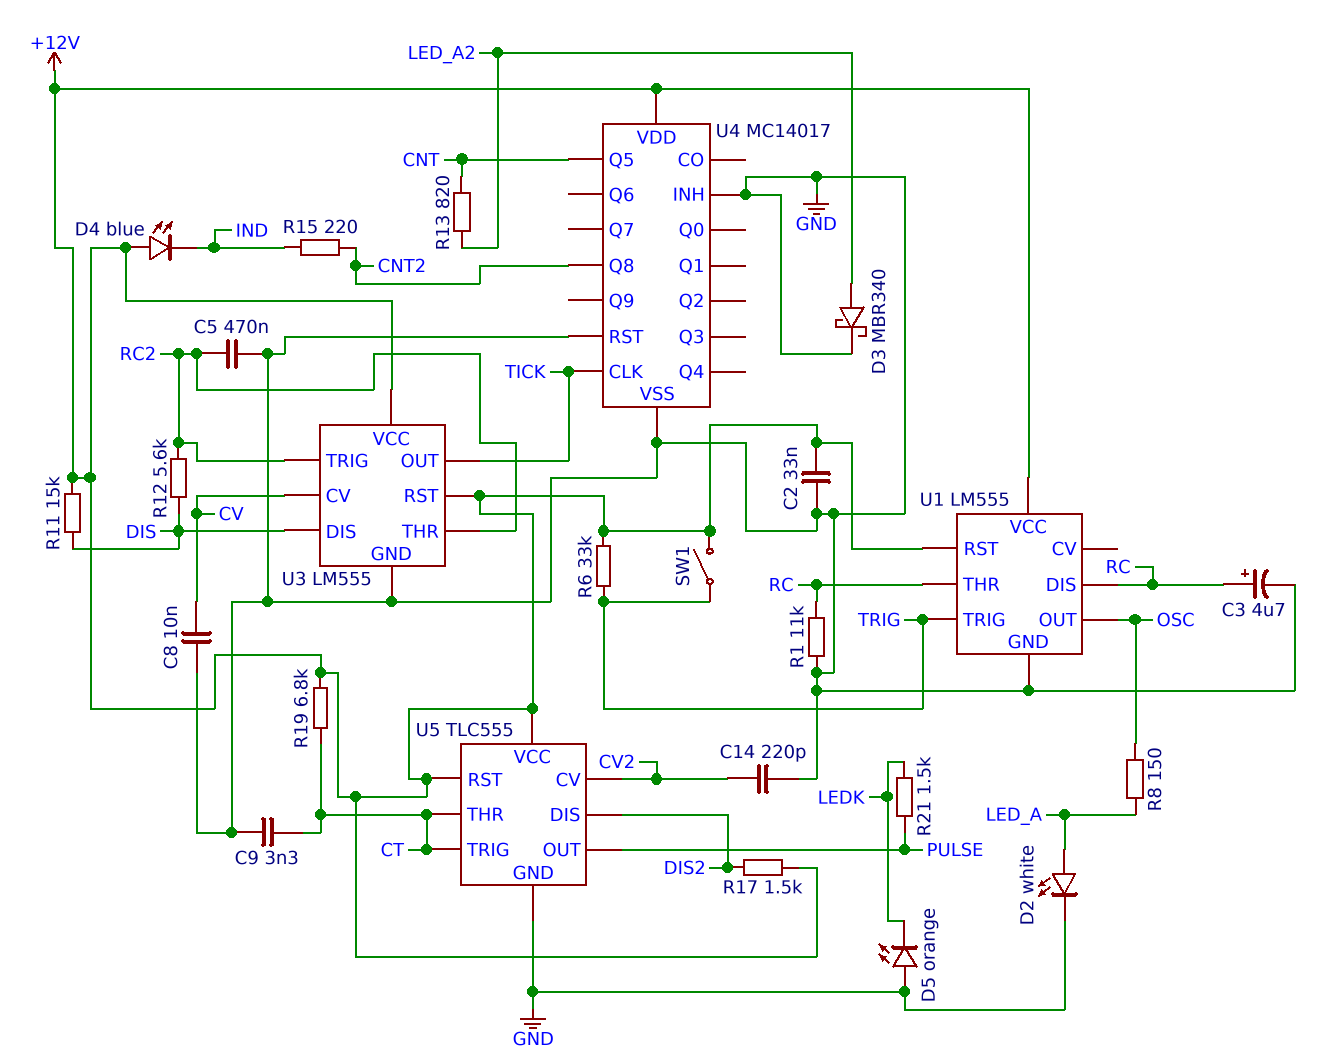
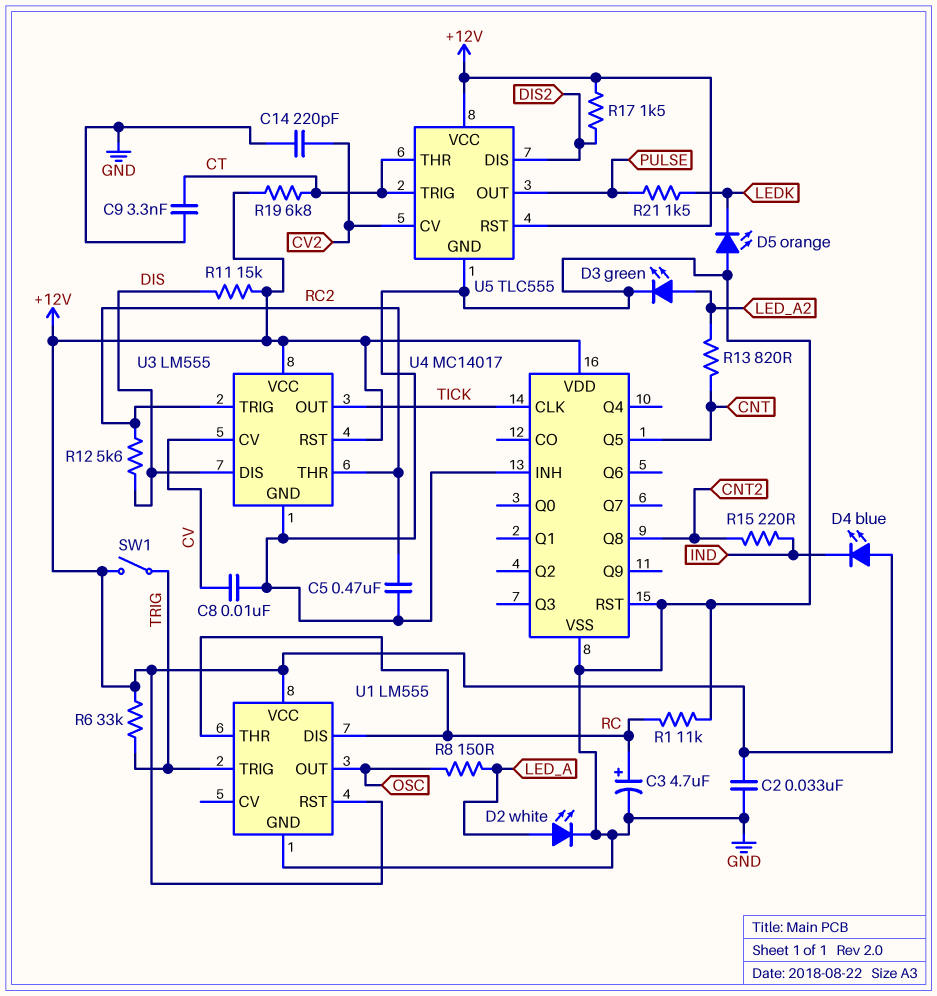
D3: schottky MBR340 (A LED_A2, K GND) -> LED green (A LED_A2, K GND)

